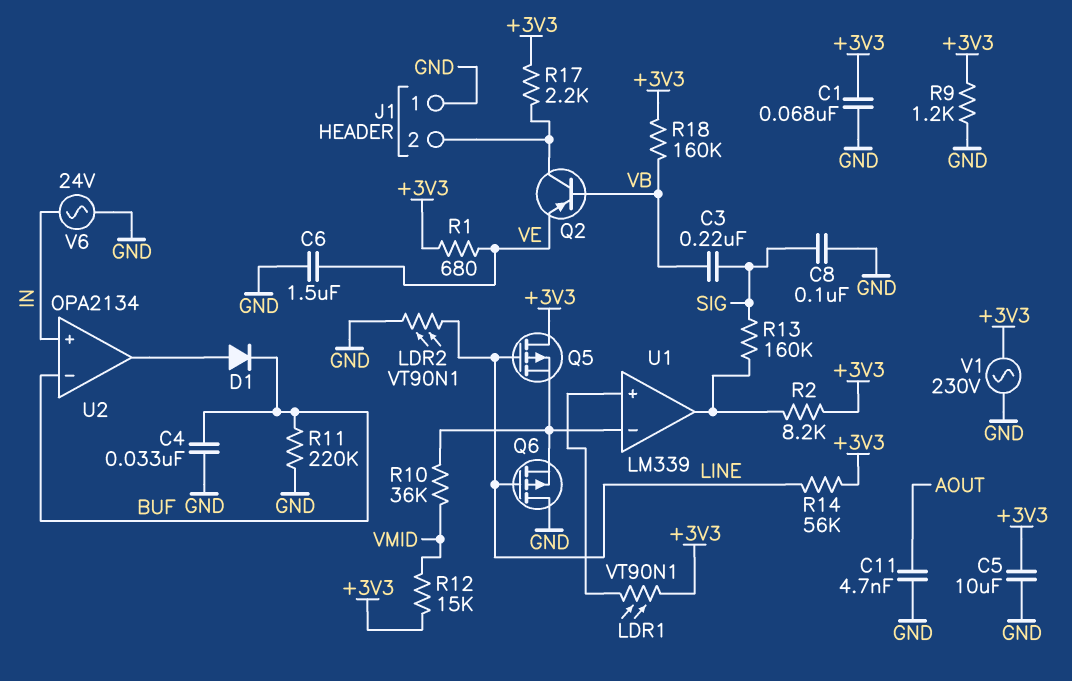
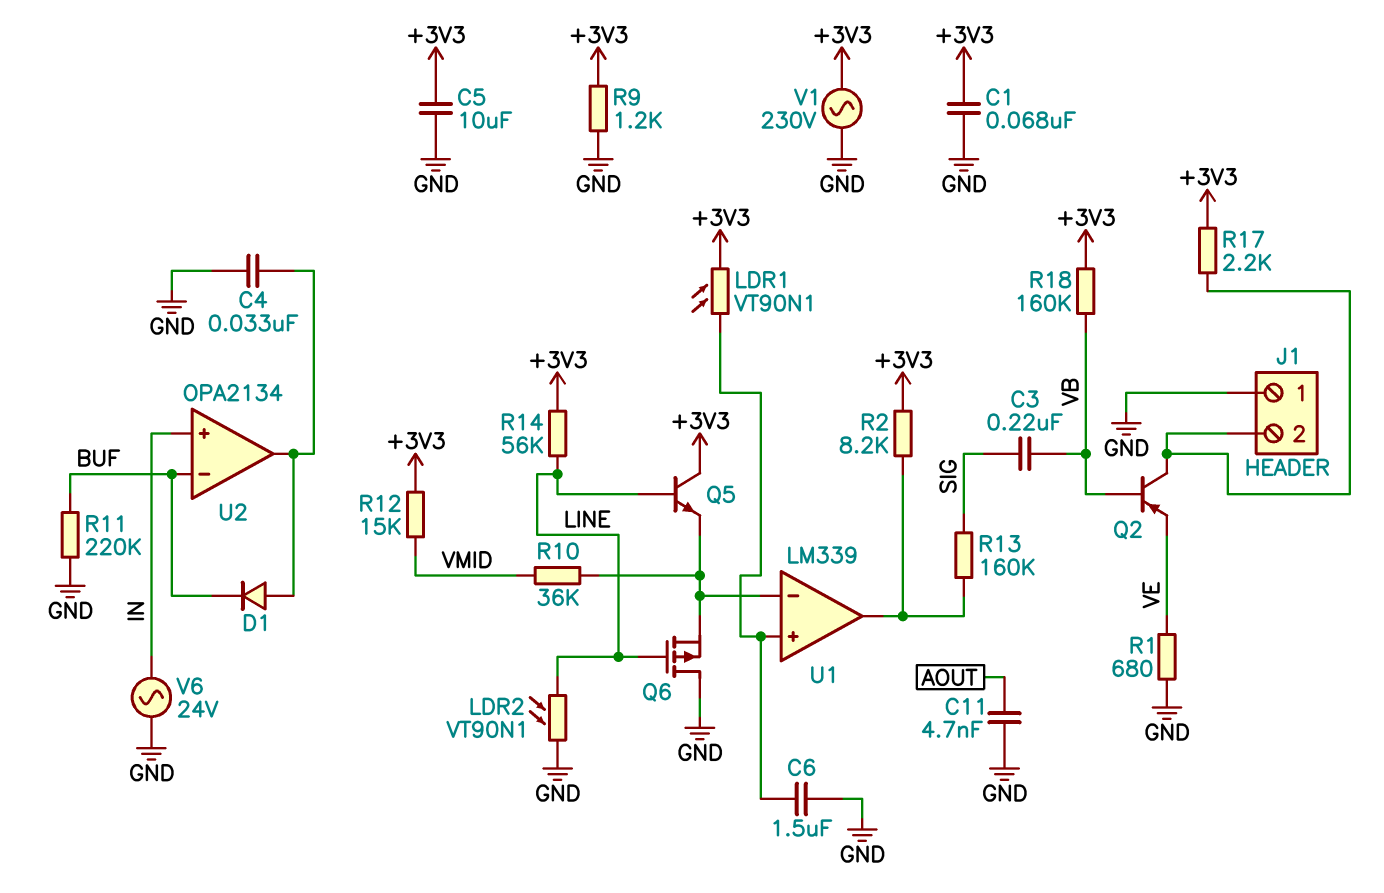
C4: 33nF (BUF, GND) -> 33nF (GND, U2/out)
C6: 1.5uF (GND, VE) -> 1.5uF (GND, U1/in+)
C8: 100nF (GND, SIG) -> none
Q5: PMOS (G LINE, D +3V3, S U1/in-) -> NPN (B LINE, C +3V3, E U1/in-)
R1: 680 (+3V3, VE) -> 680 (GND, VE)

